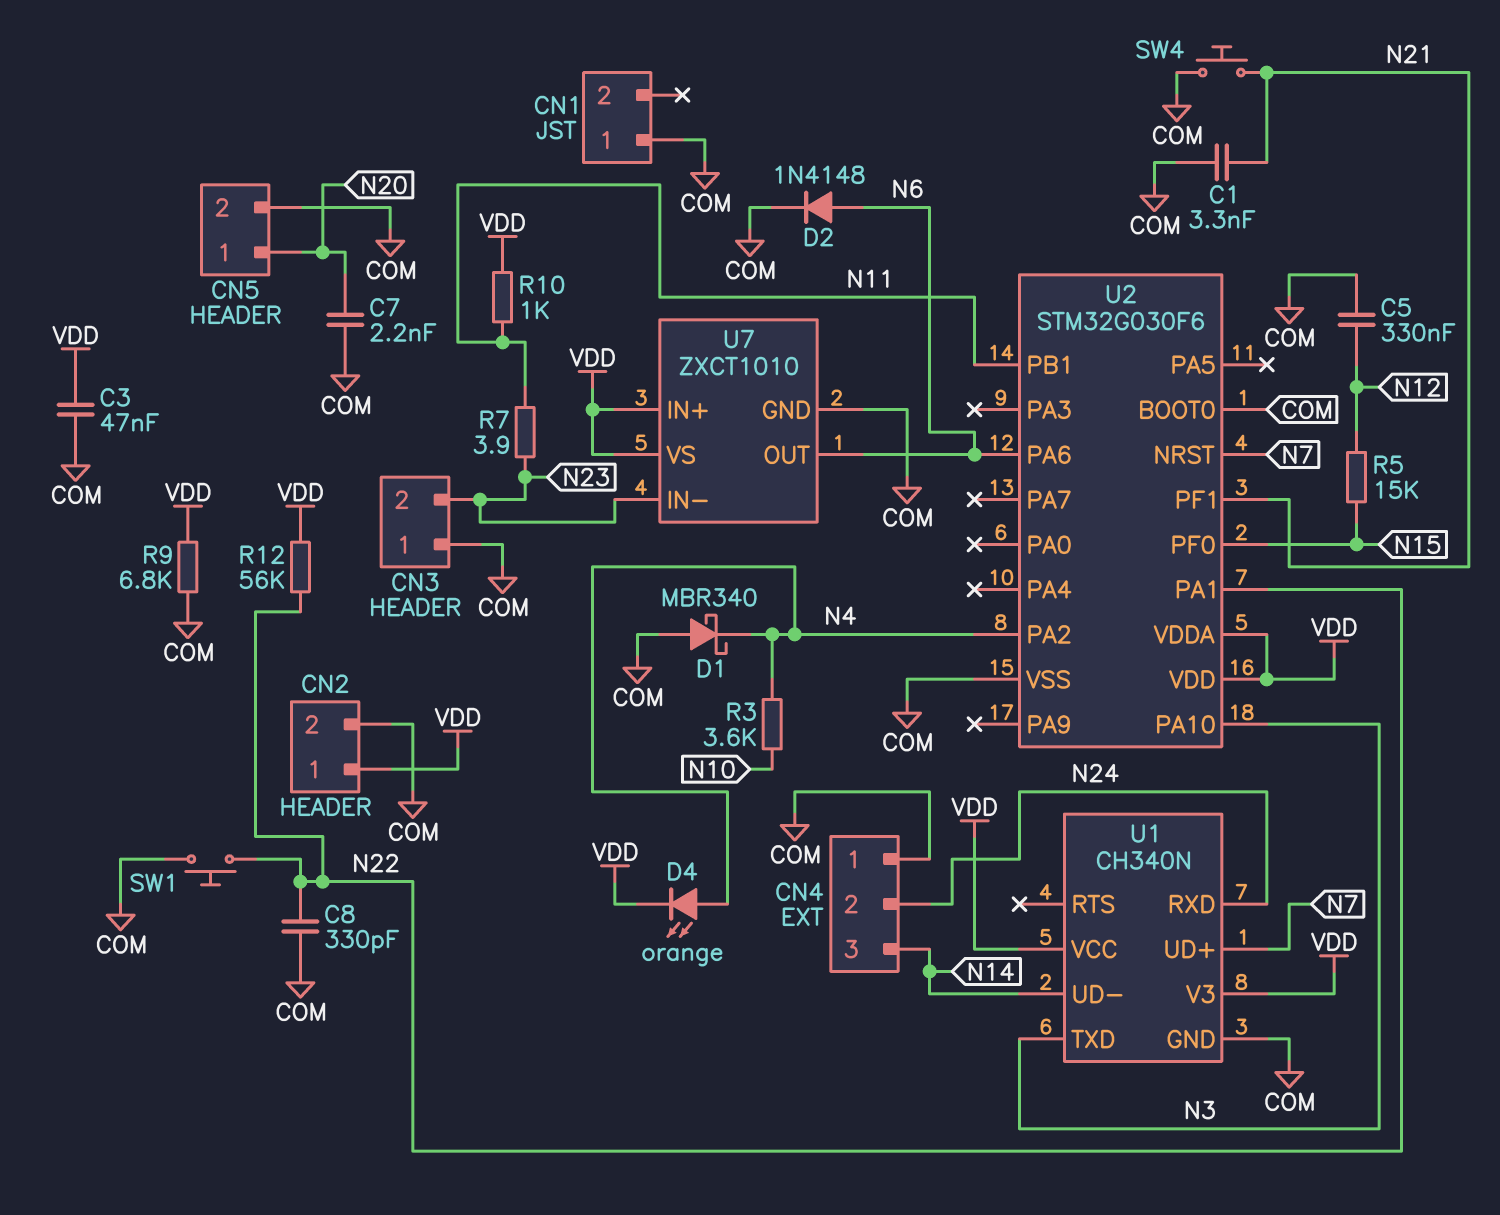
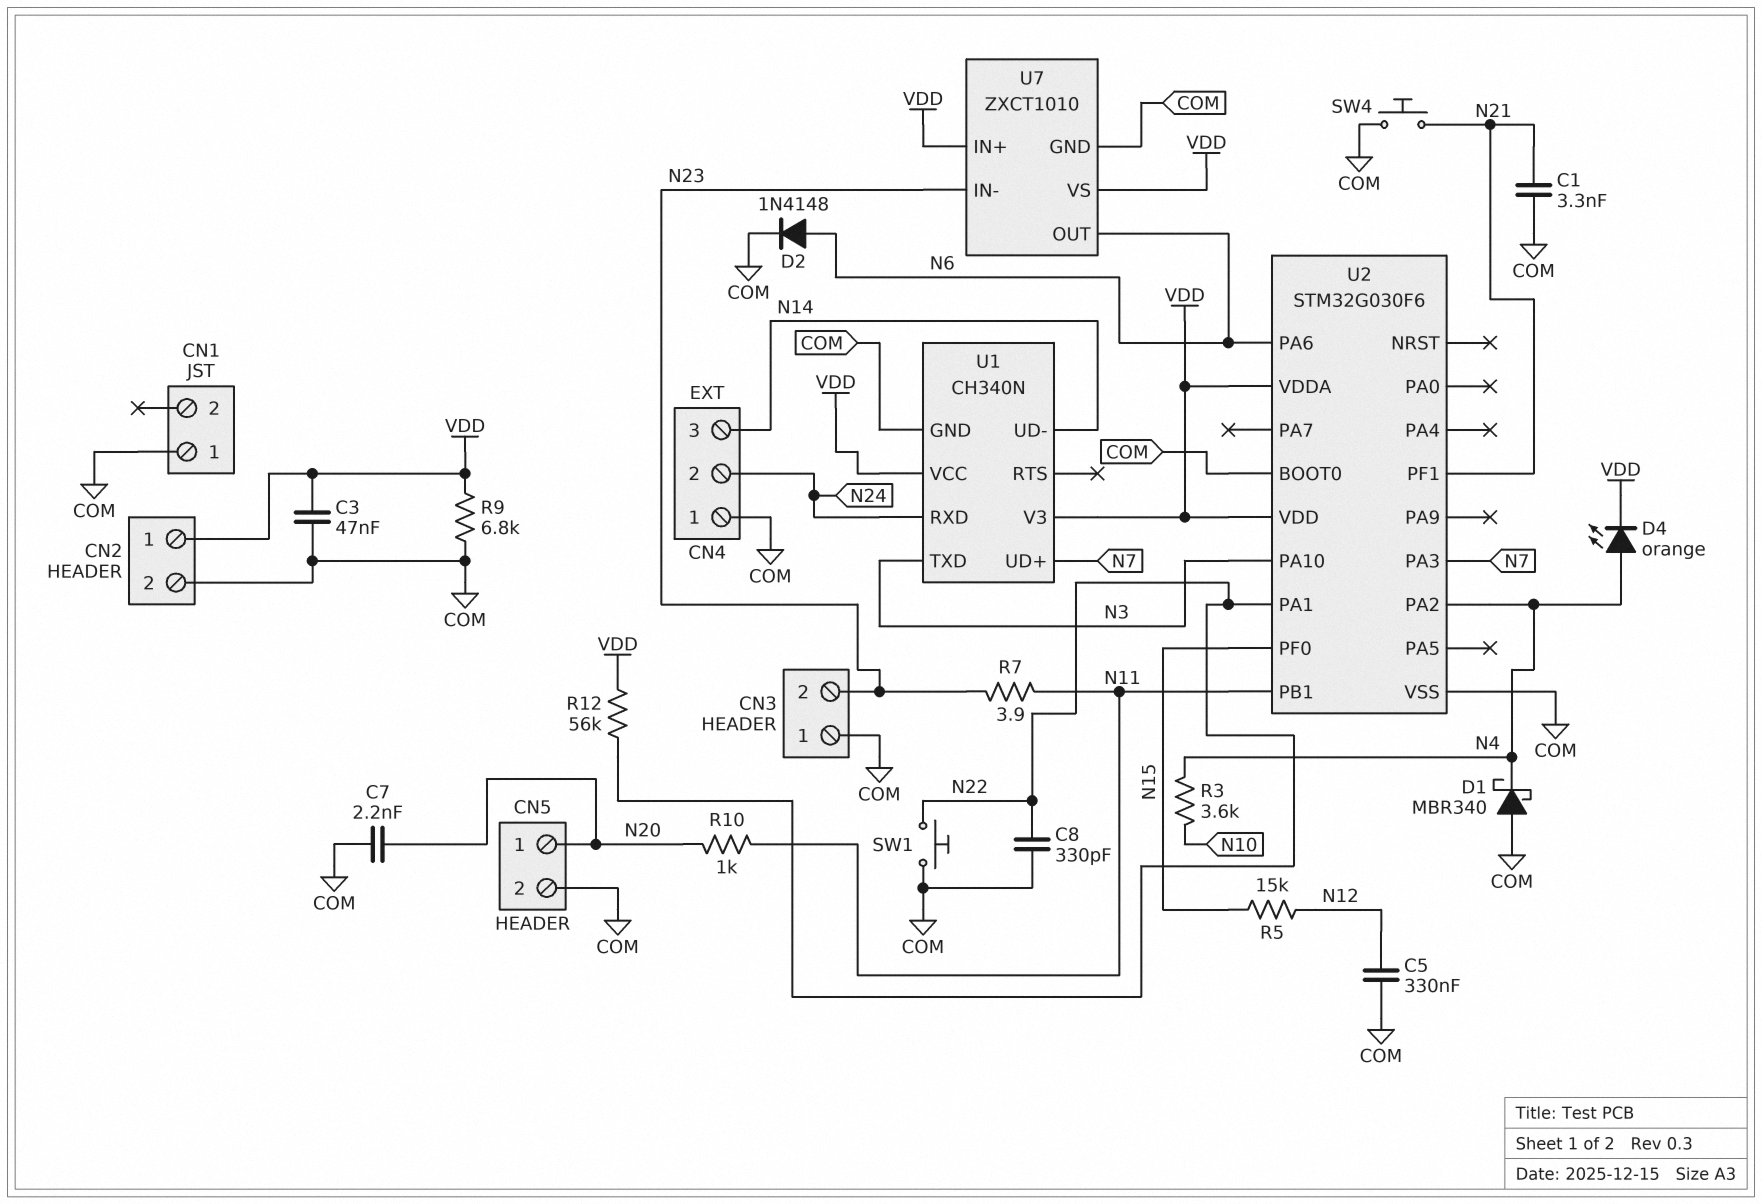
R10: 1k (N11, VDD) -> 1k (N11, N20)
U2 pin NRST: N7 -> none
U2 pin PA3: none -> N7

